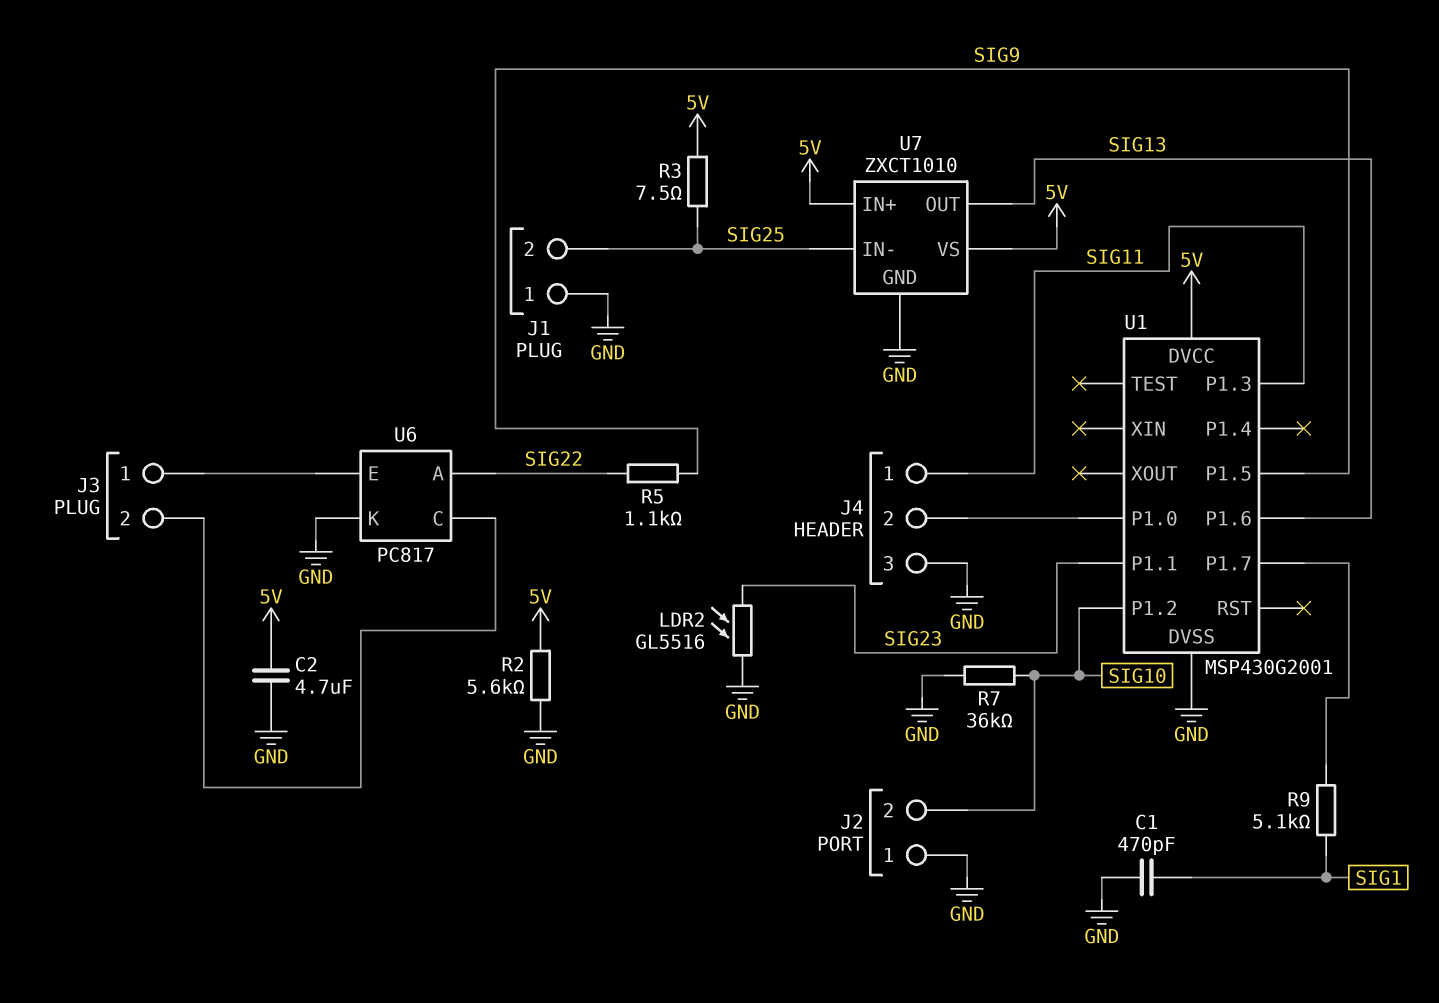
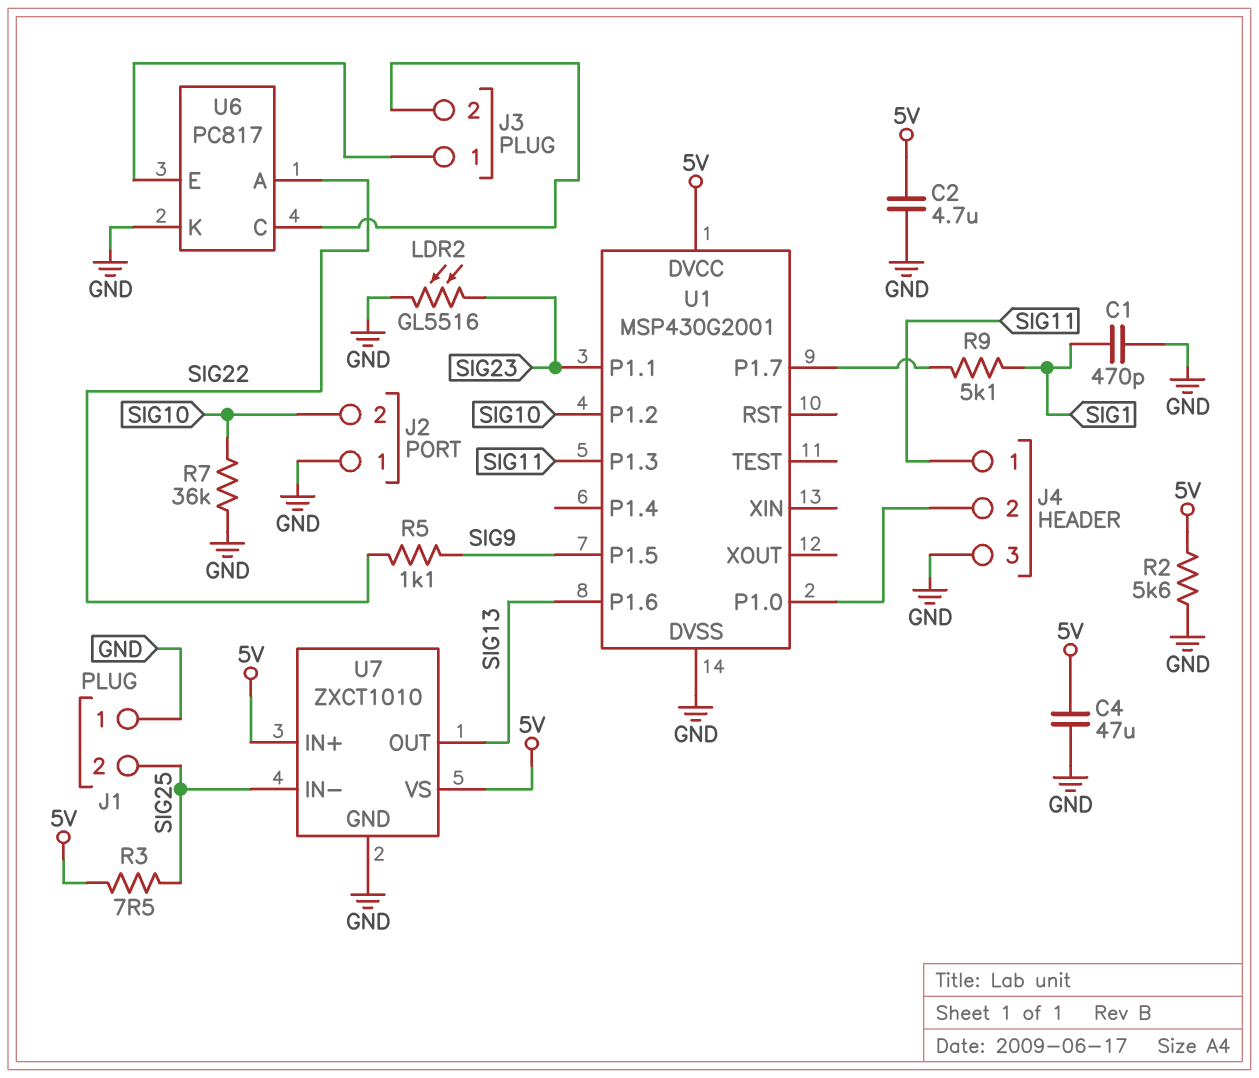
C4: none -> 47uF (5V, GND)

